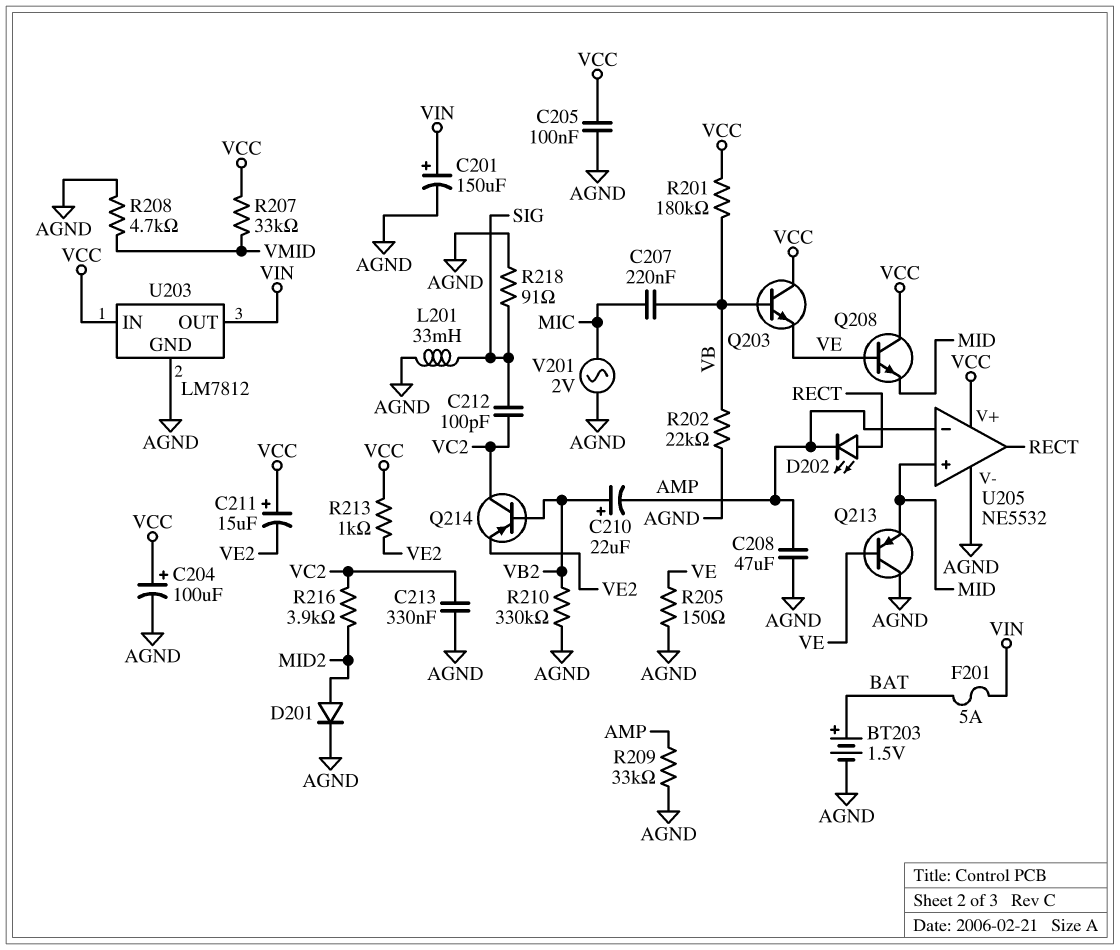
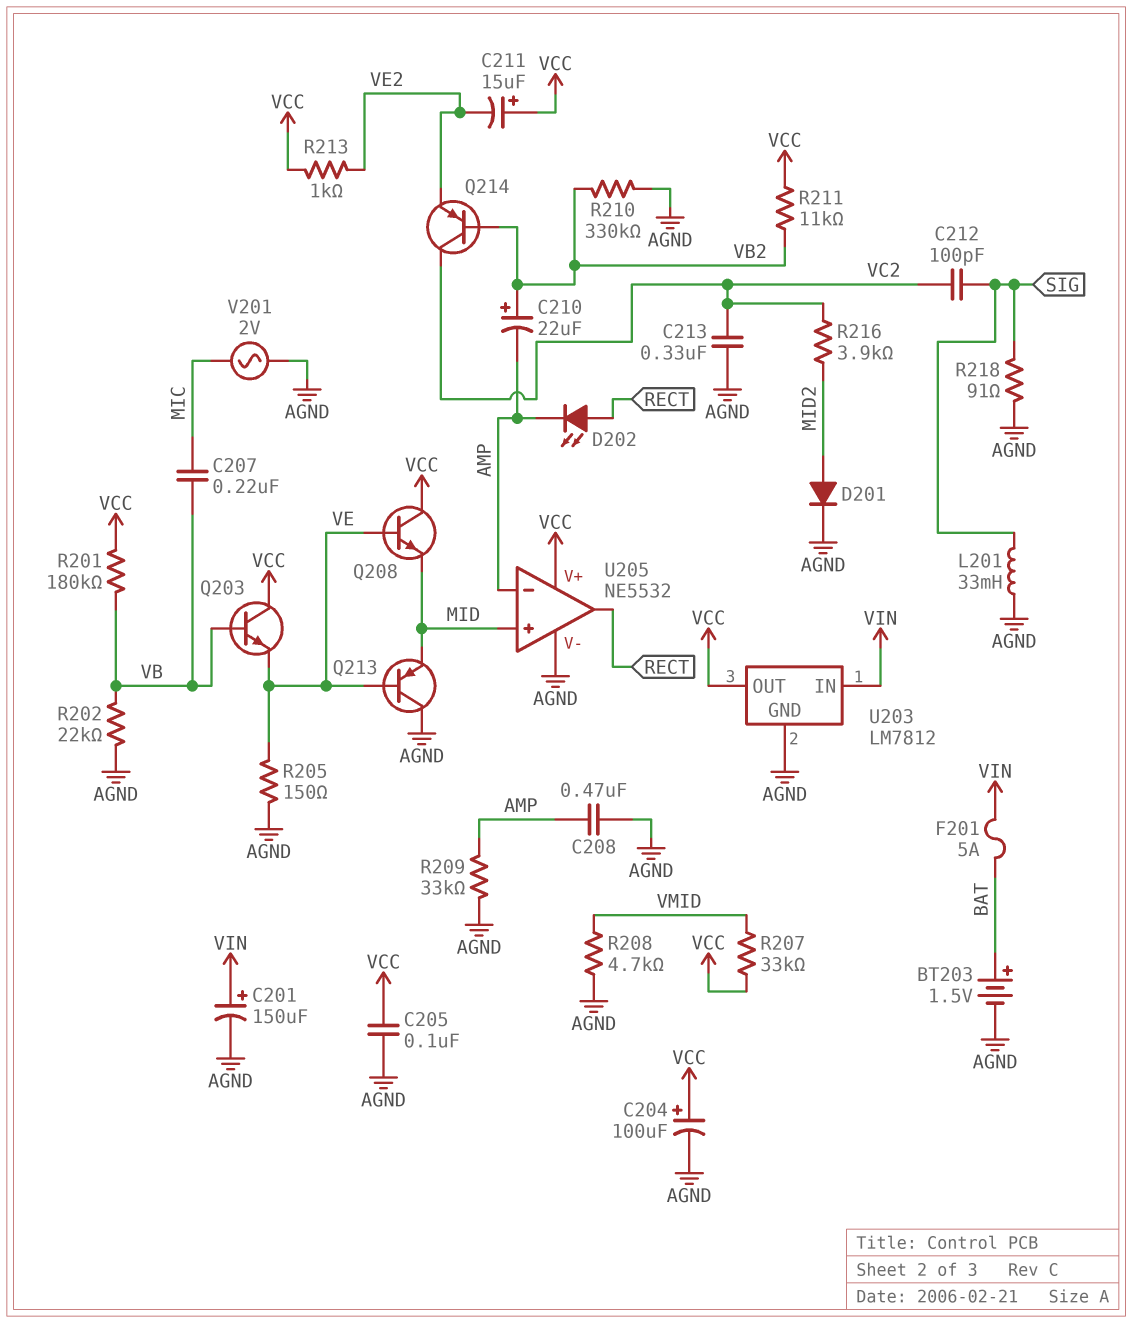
C208: 47uF (AGND, AMP) -> 470nF (AGND, AMP)
R211: none -> 11k (VB2, VCC)
U203 pin IN: VCC -> VIN
U203 pin OUT: VIN -> VCC

